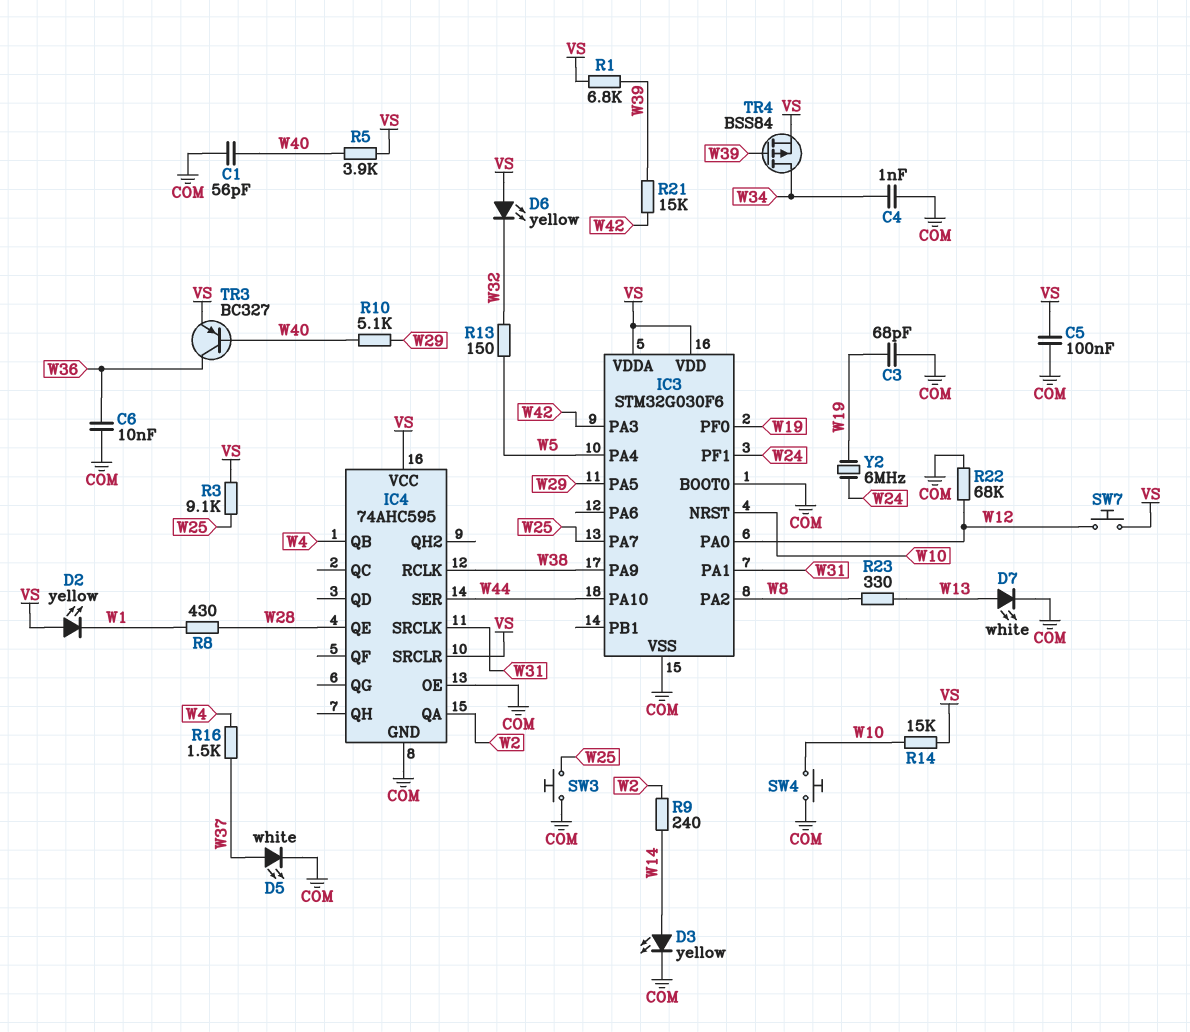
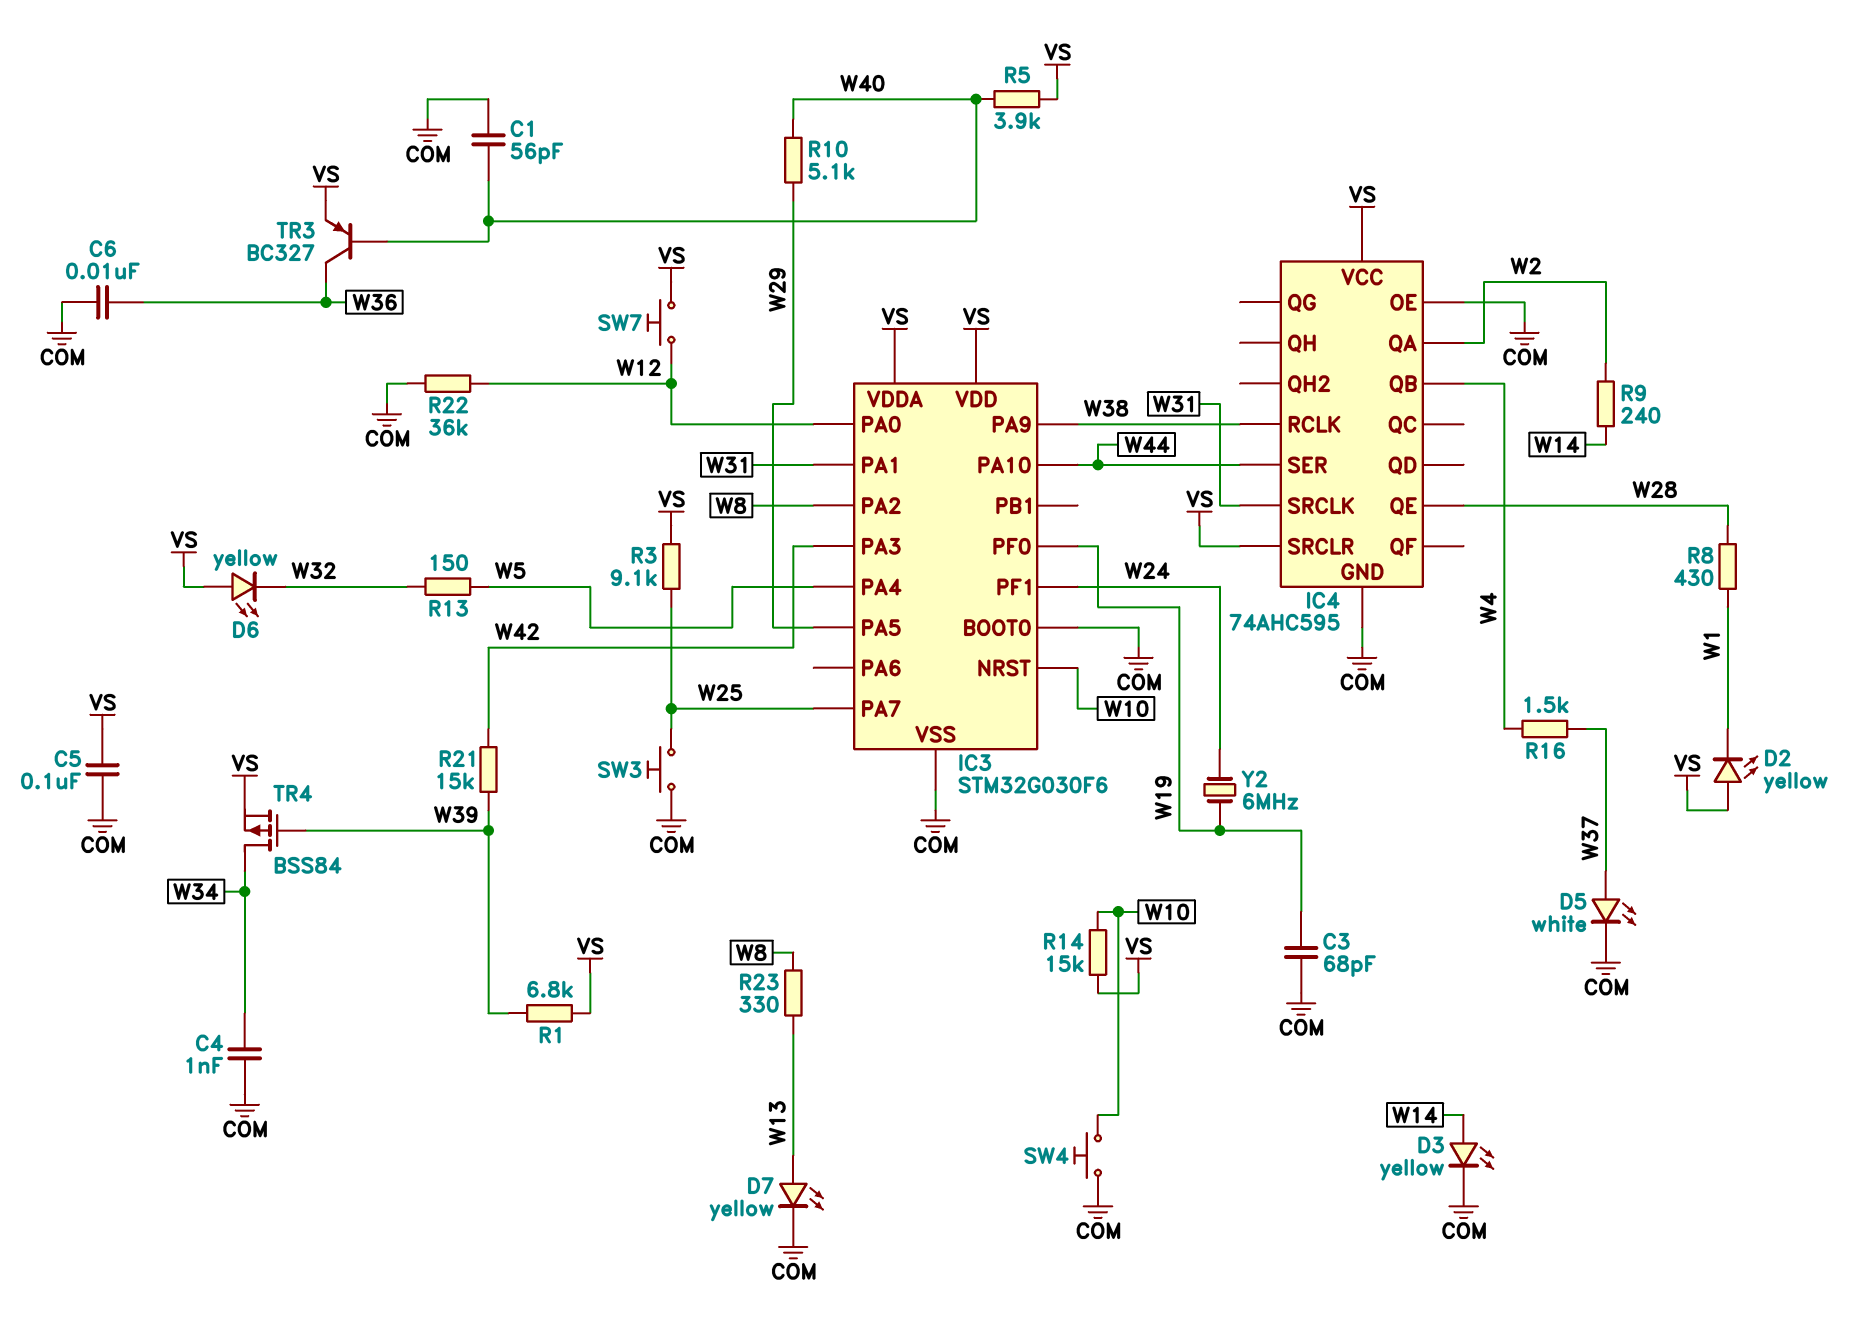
D7: LED white (A W13, K COM) -> LED yellow (A W13, K COM)
R22: 68k (COM, W12) -> 36k (COM, W12)

